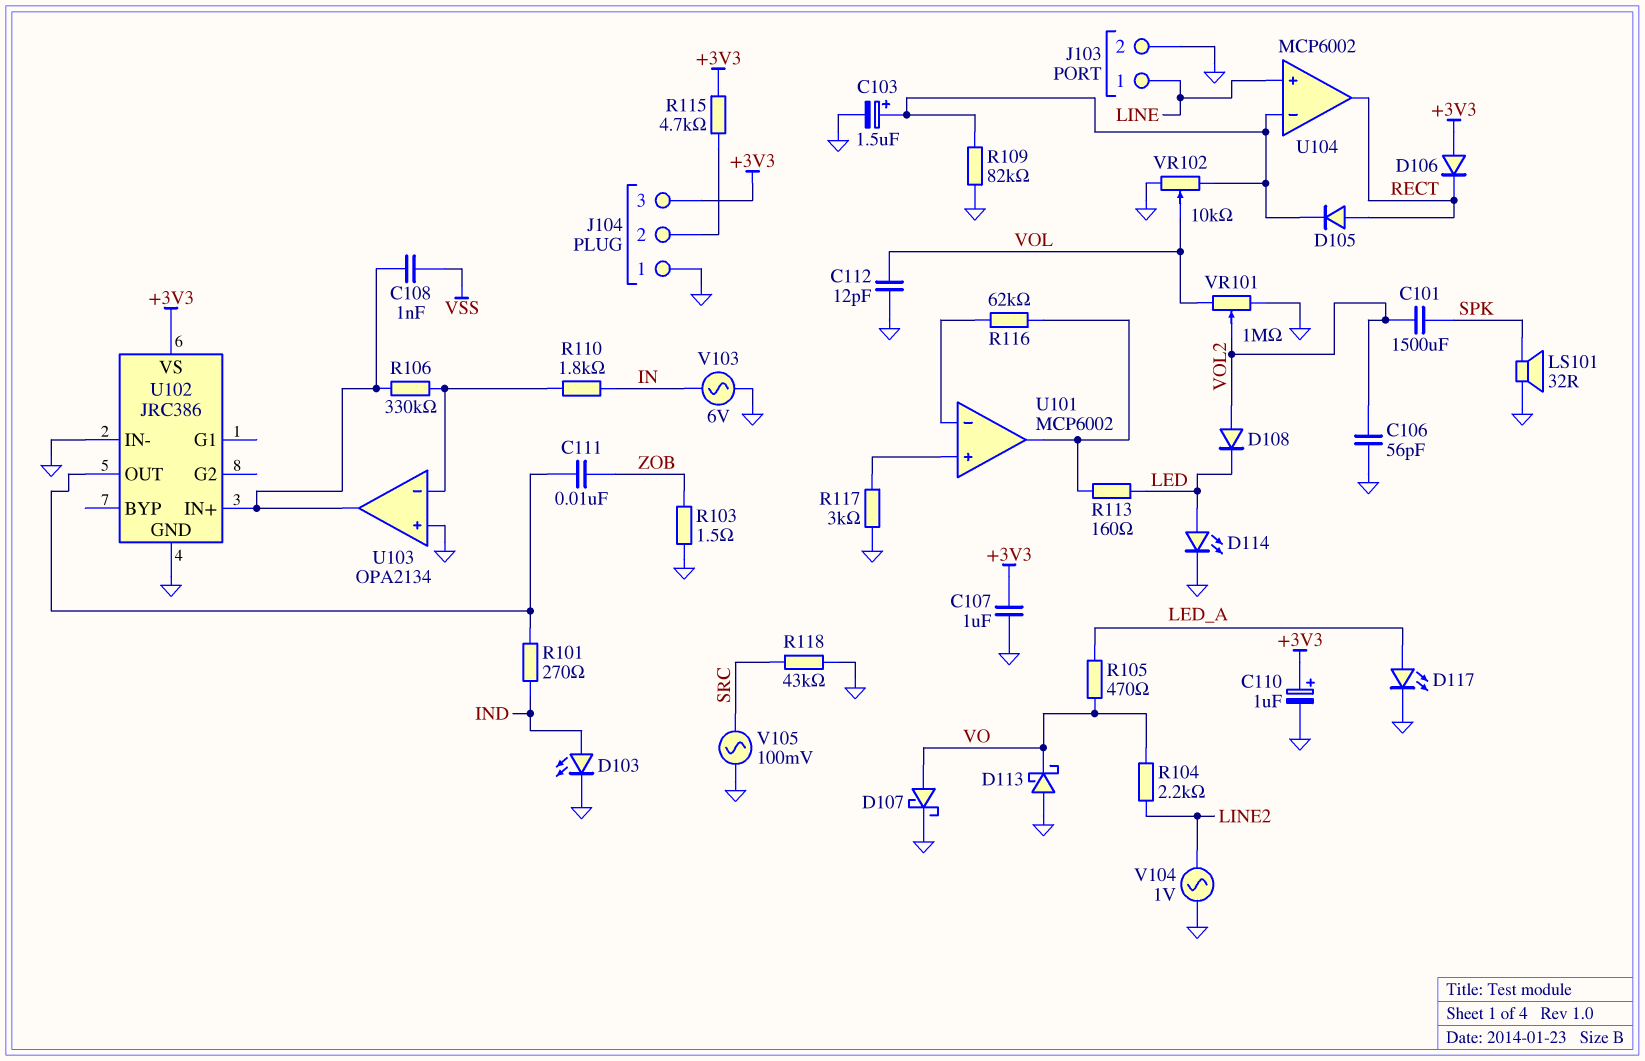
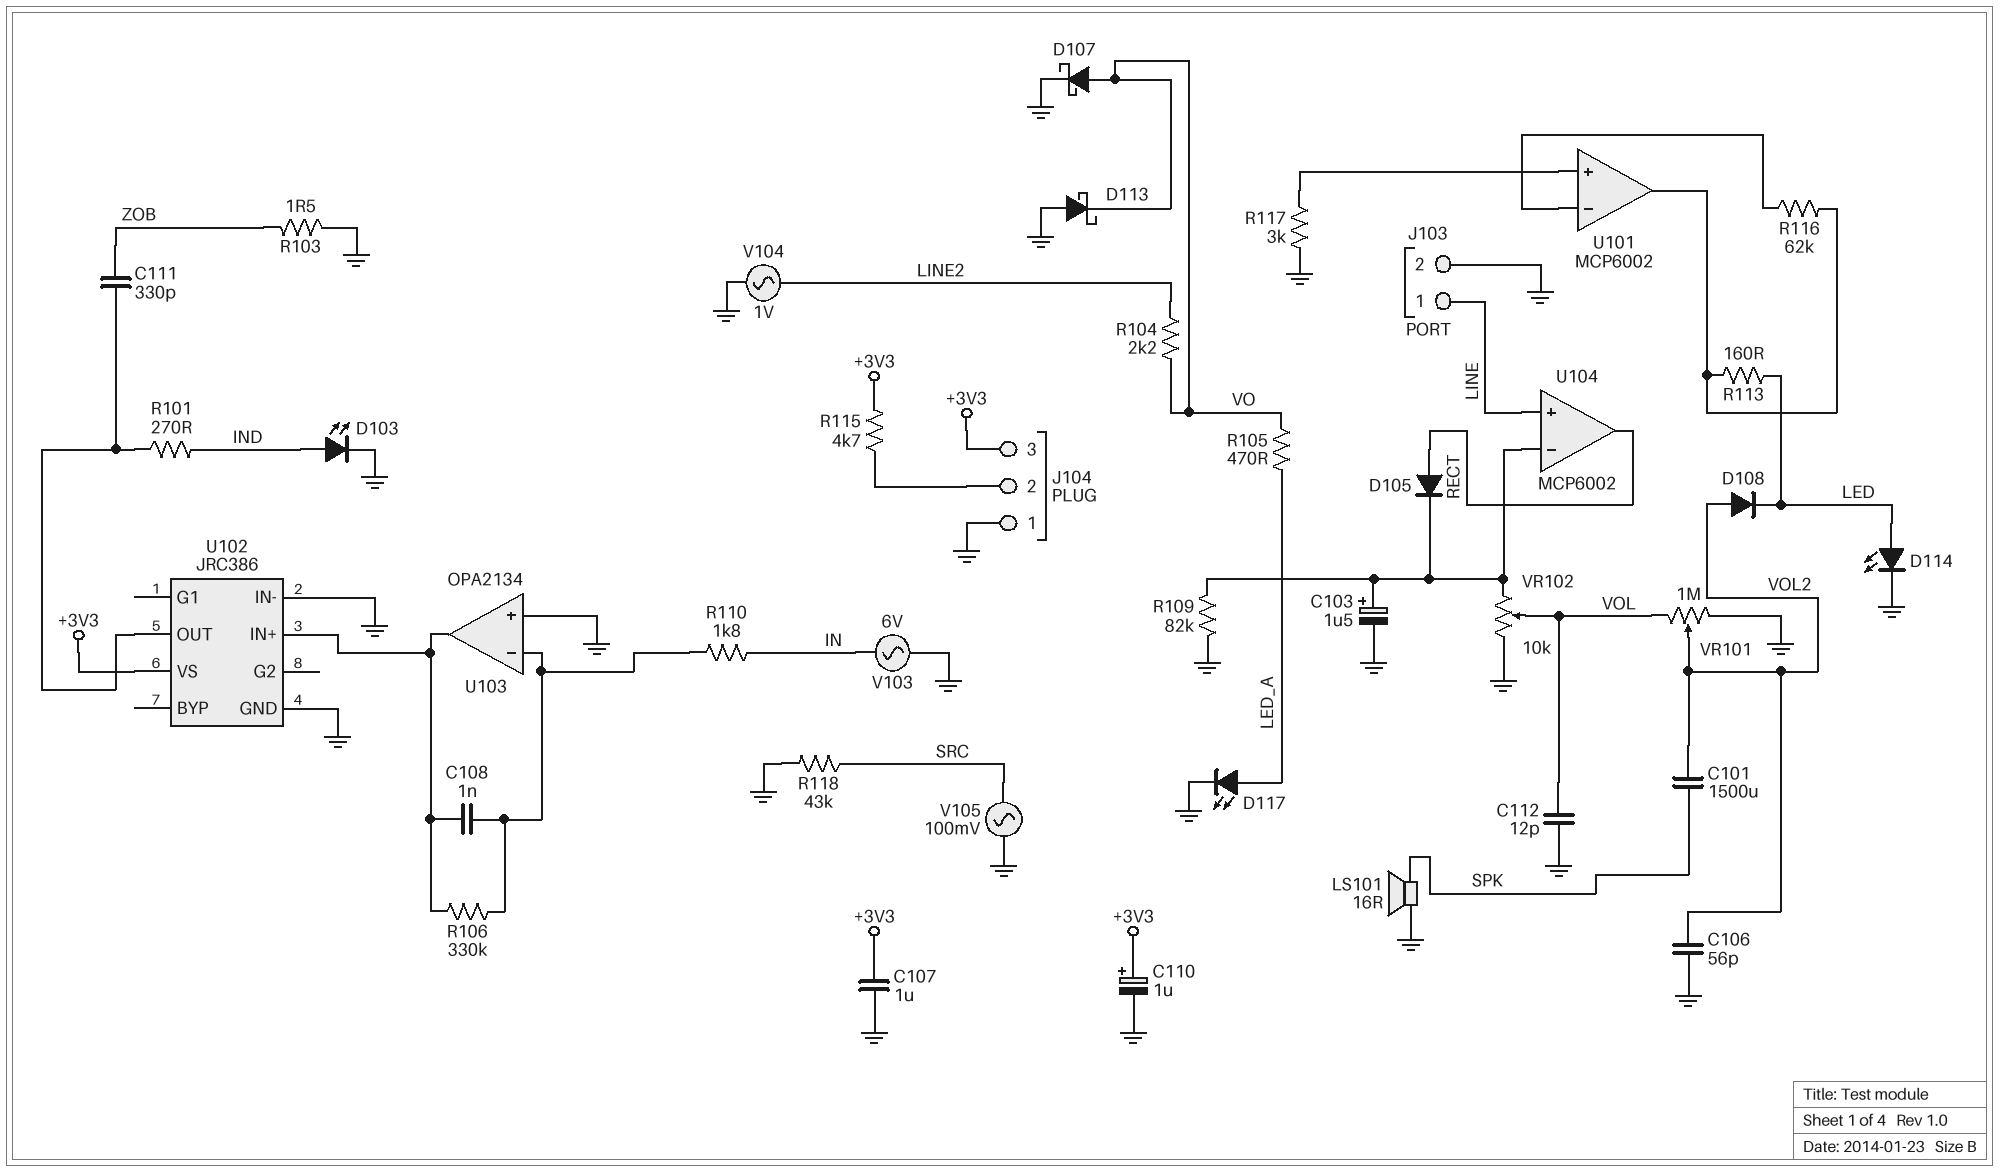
C108: 1nF (U102/IN+, VSS) -> 1nF (U102/IN+, U103/in-)
C111: 10nF (U102/OUT, ZOB) -> 330pF (U102/OUT, ZOB)
D106: diode (A +3V3, K RECT) -> none
LS101: speaker 32R (GND, SPK) -> speaker 16R (GND, SPK)

